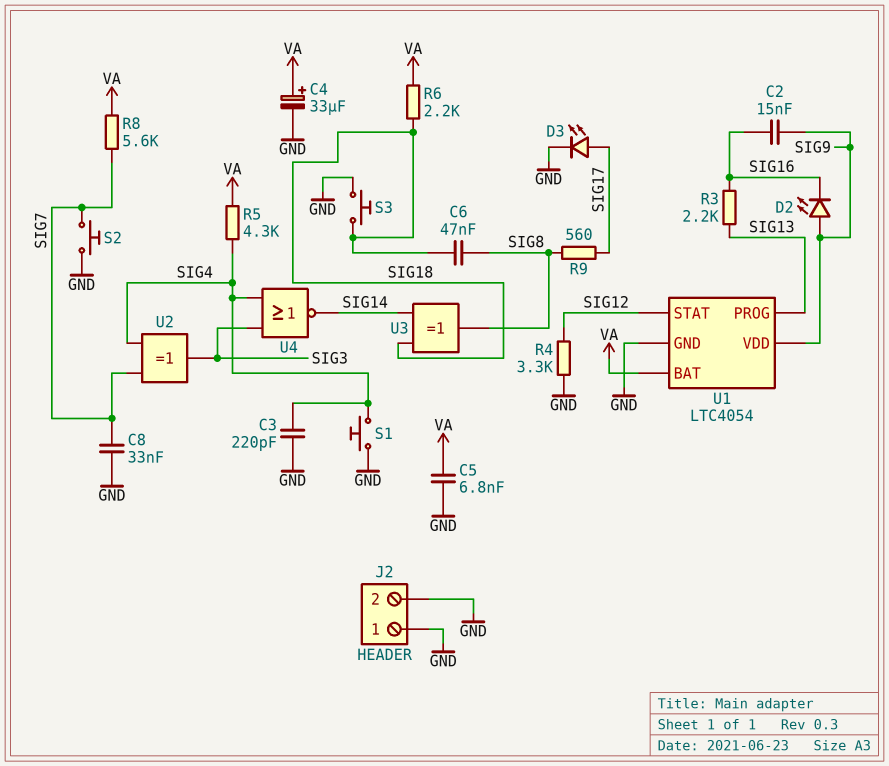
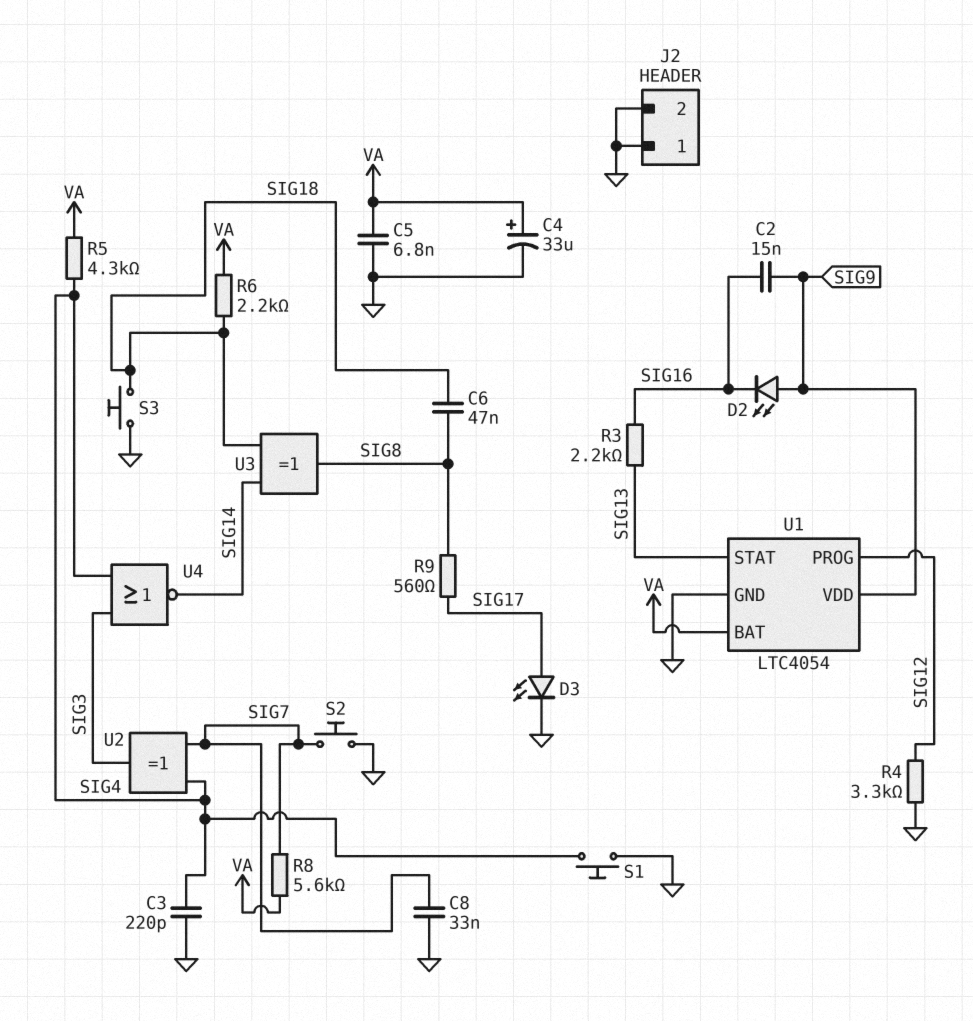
U1 pin PROG: SIG13 -> SIG12
U1 pin STAT: SIG12 -> SIG13

